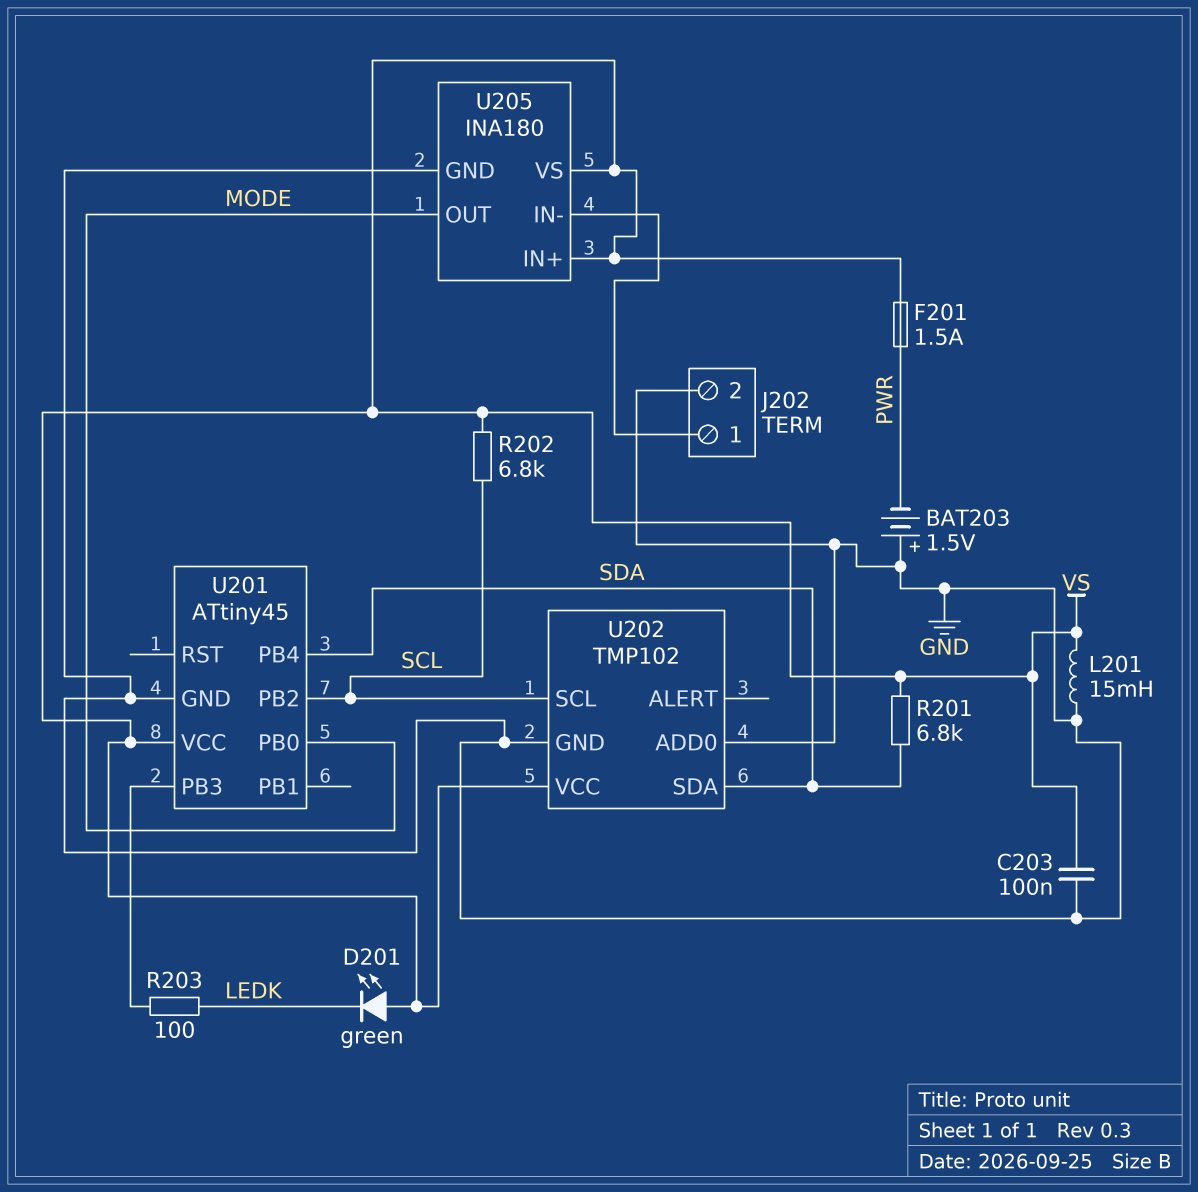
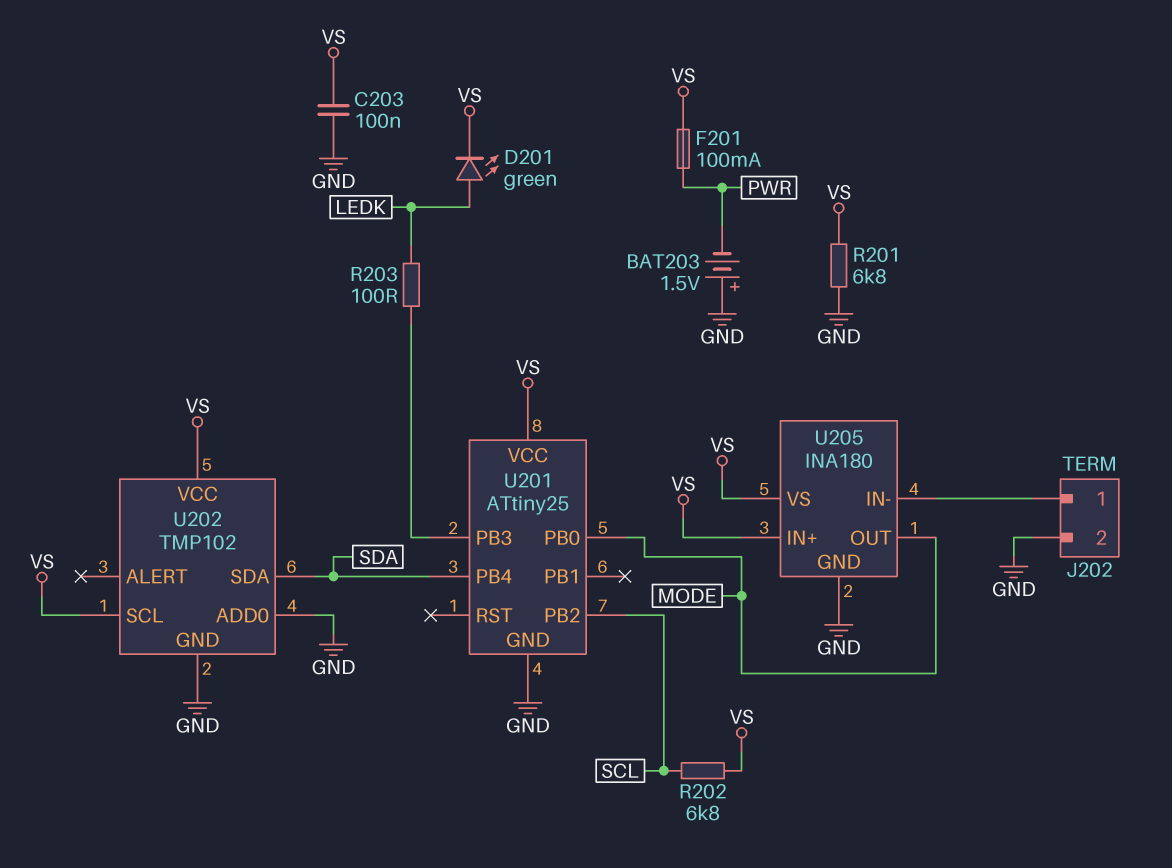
D201: LED green (A VS, K LEDK) -> LED green (A LEDK, K VS)
F201: 1.5A (PWR, VS) -> 100mA (PWR, VS)
L201: 15mH (GND, VS) -> none
R201: 6.8k (SDA, VS) -> 6.8k (GND, VS)
U201: ATtiny45 -> ATtiny25
U202 pin SCL: SCL -> VS

